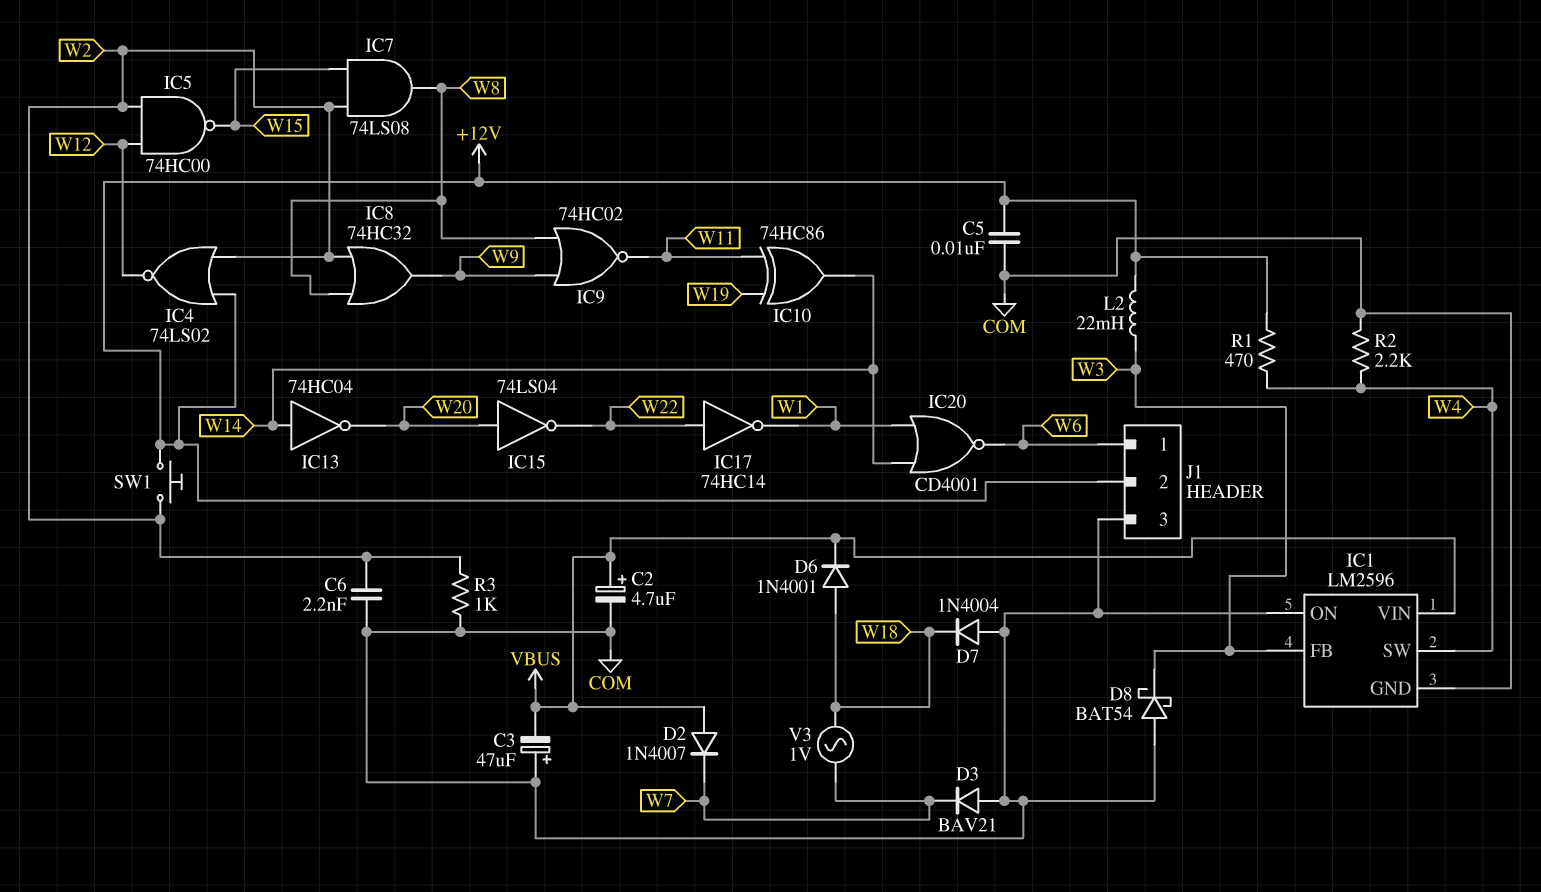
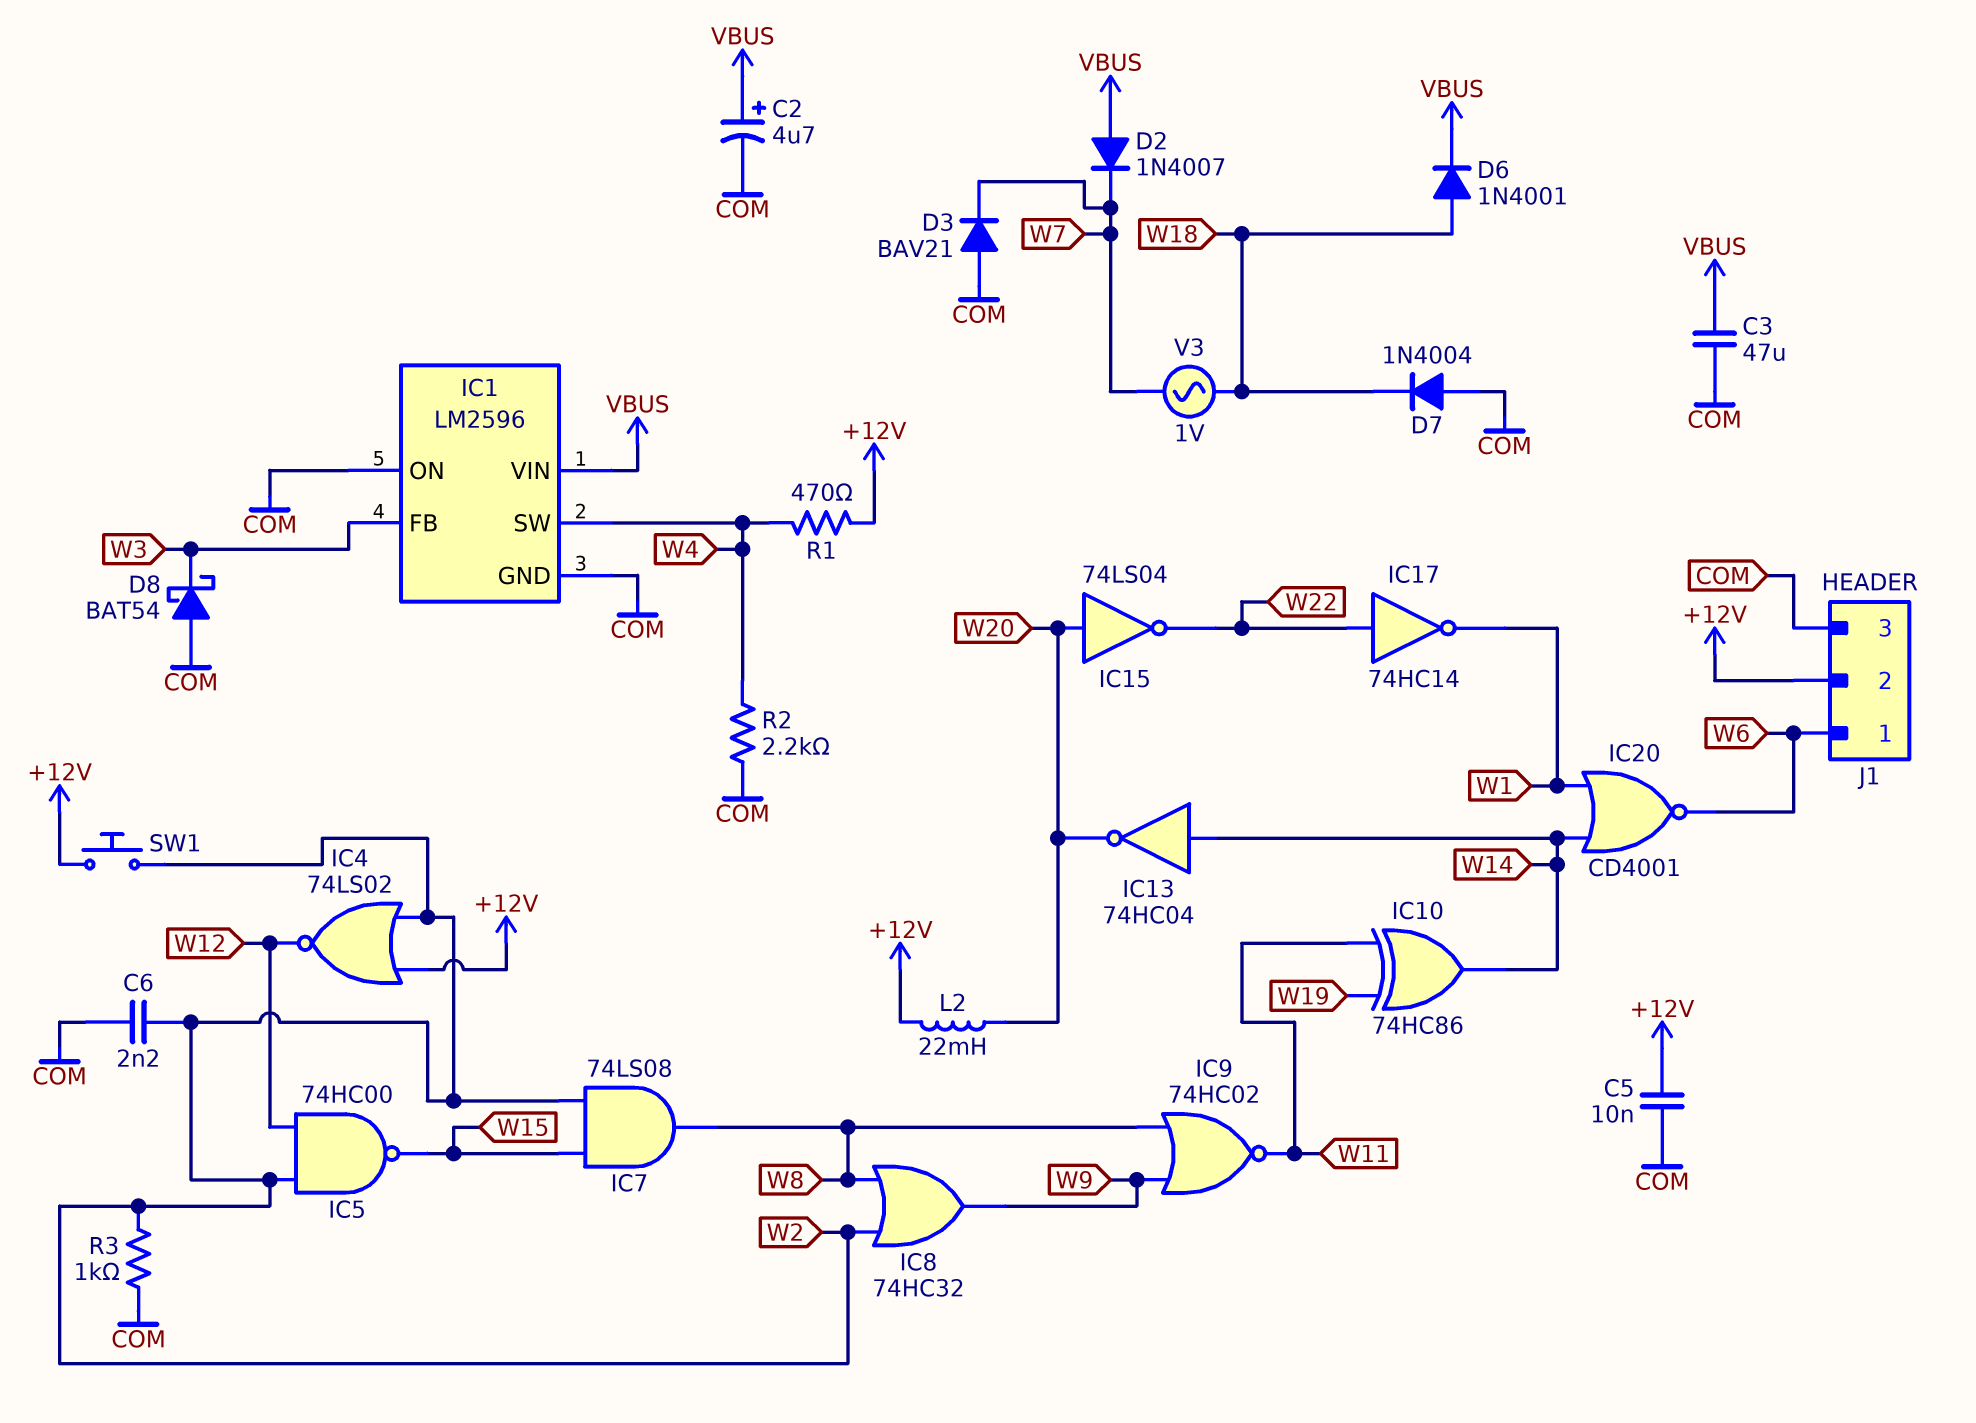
C3: 47uF (plus COM, minus VBUS) -> 47uF (COM, VBUS)
L2: 22mH (+12V, W3) -> 22mH (+12V, W20)

